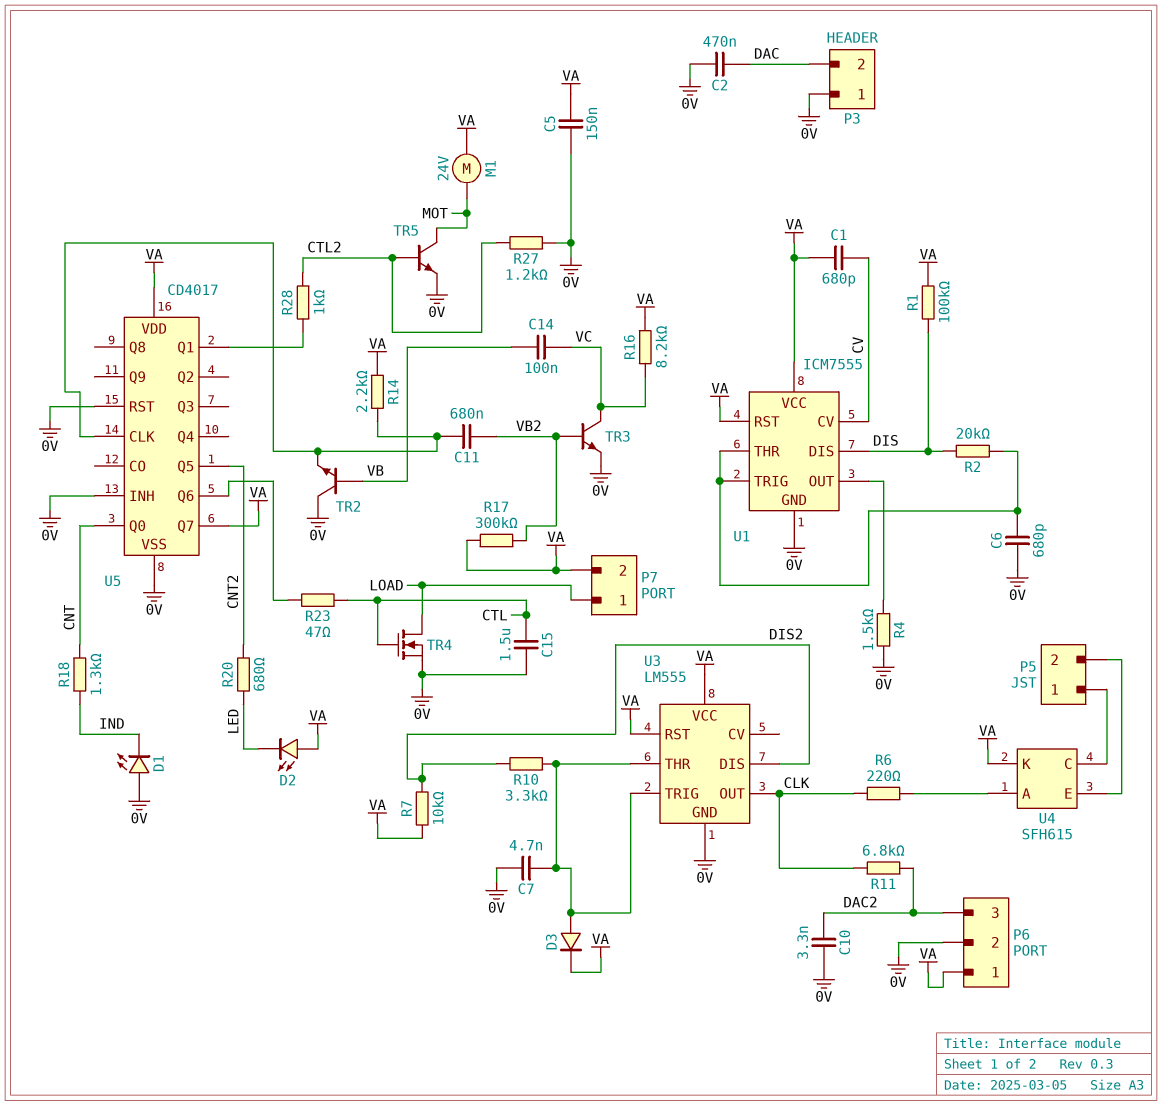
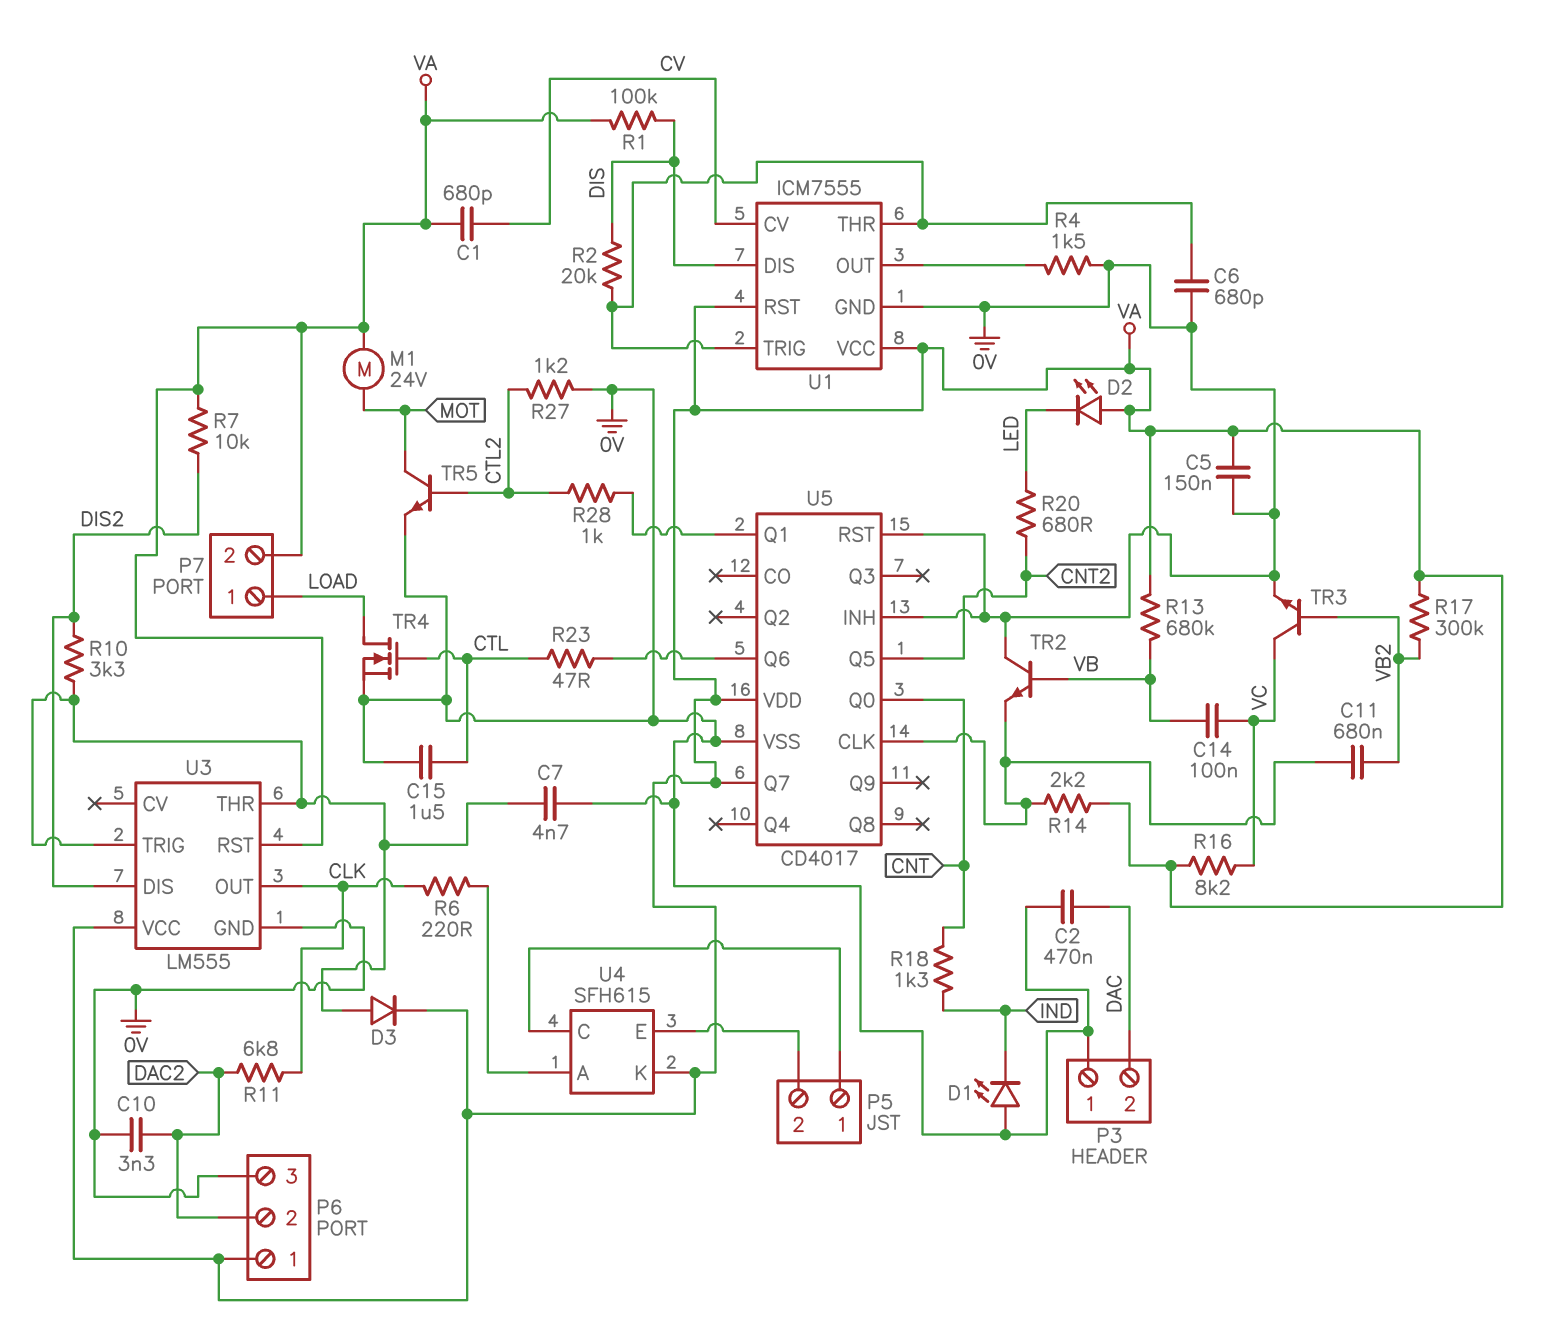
P6 pin 2: 0V -> DAC2
P6 pin 3: DAC2 -> 0V
R13: none -> 680k (VA, VB)

